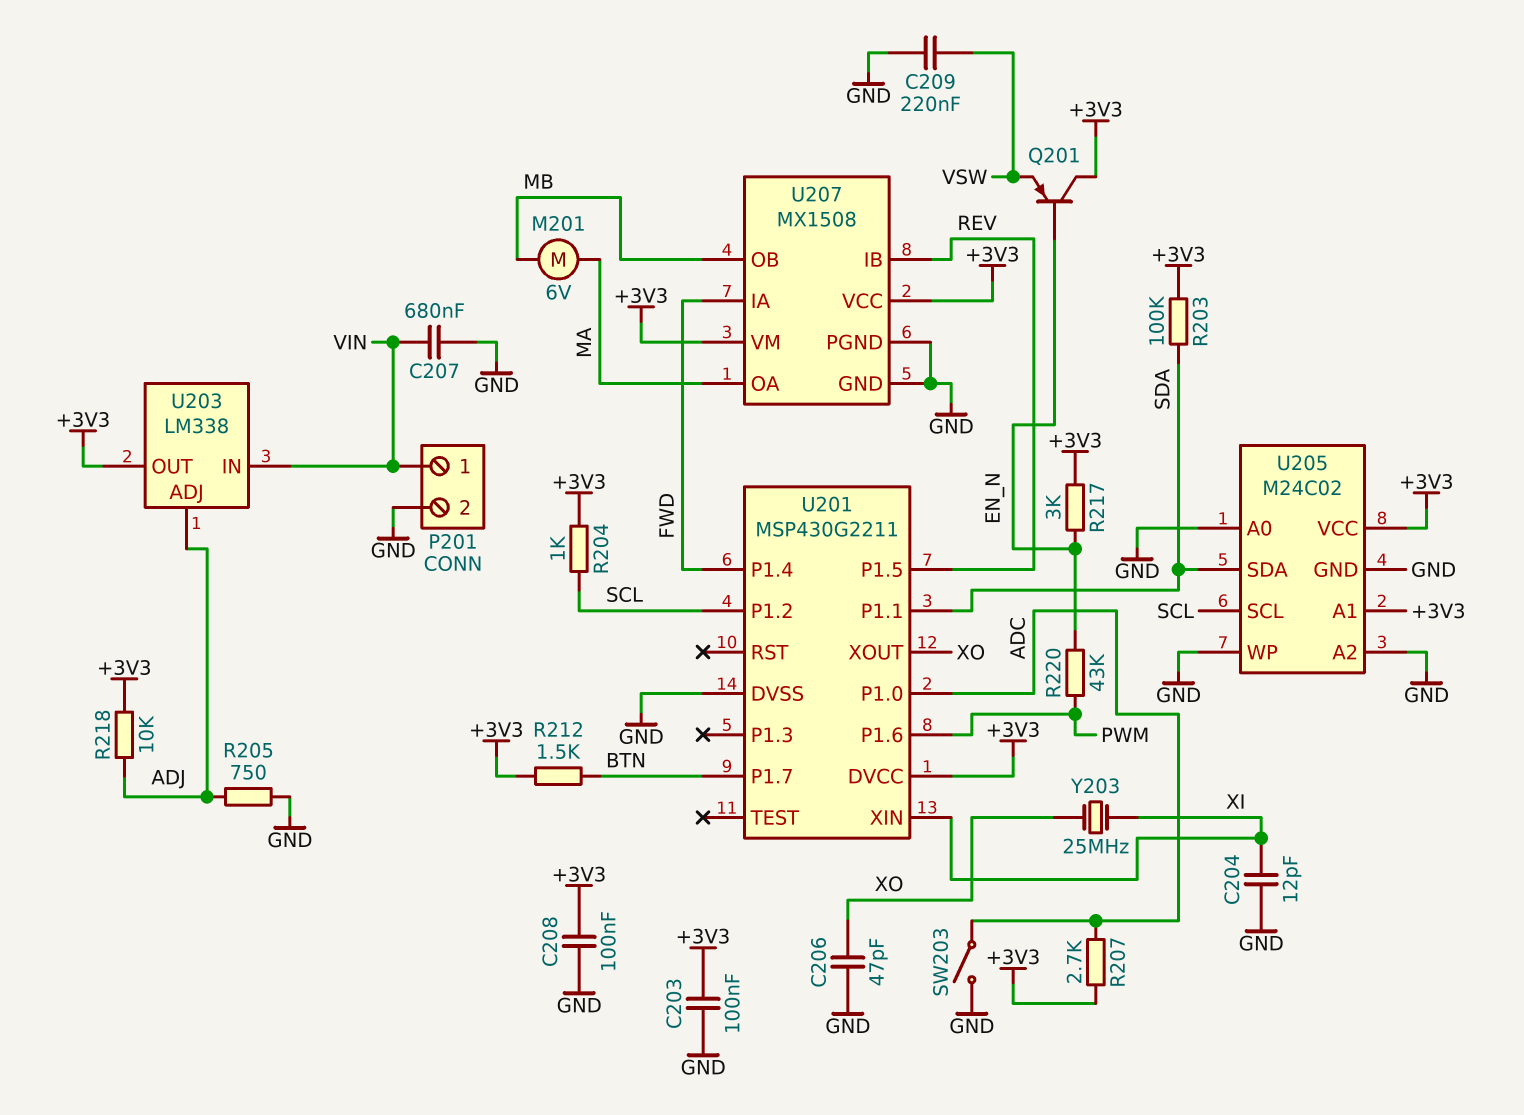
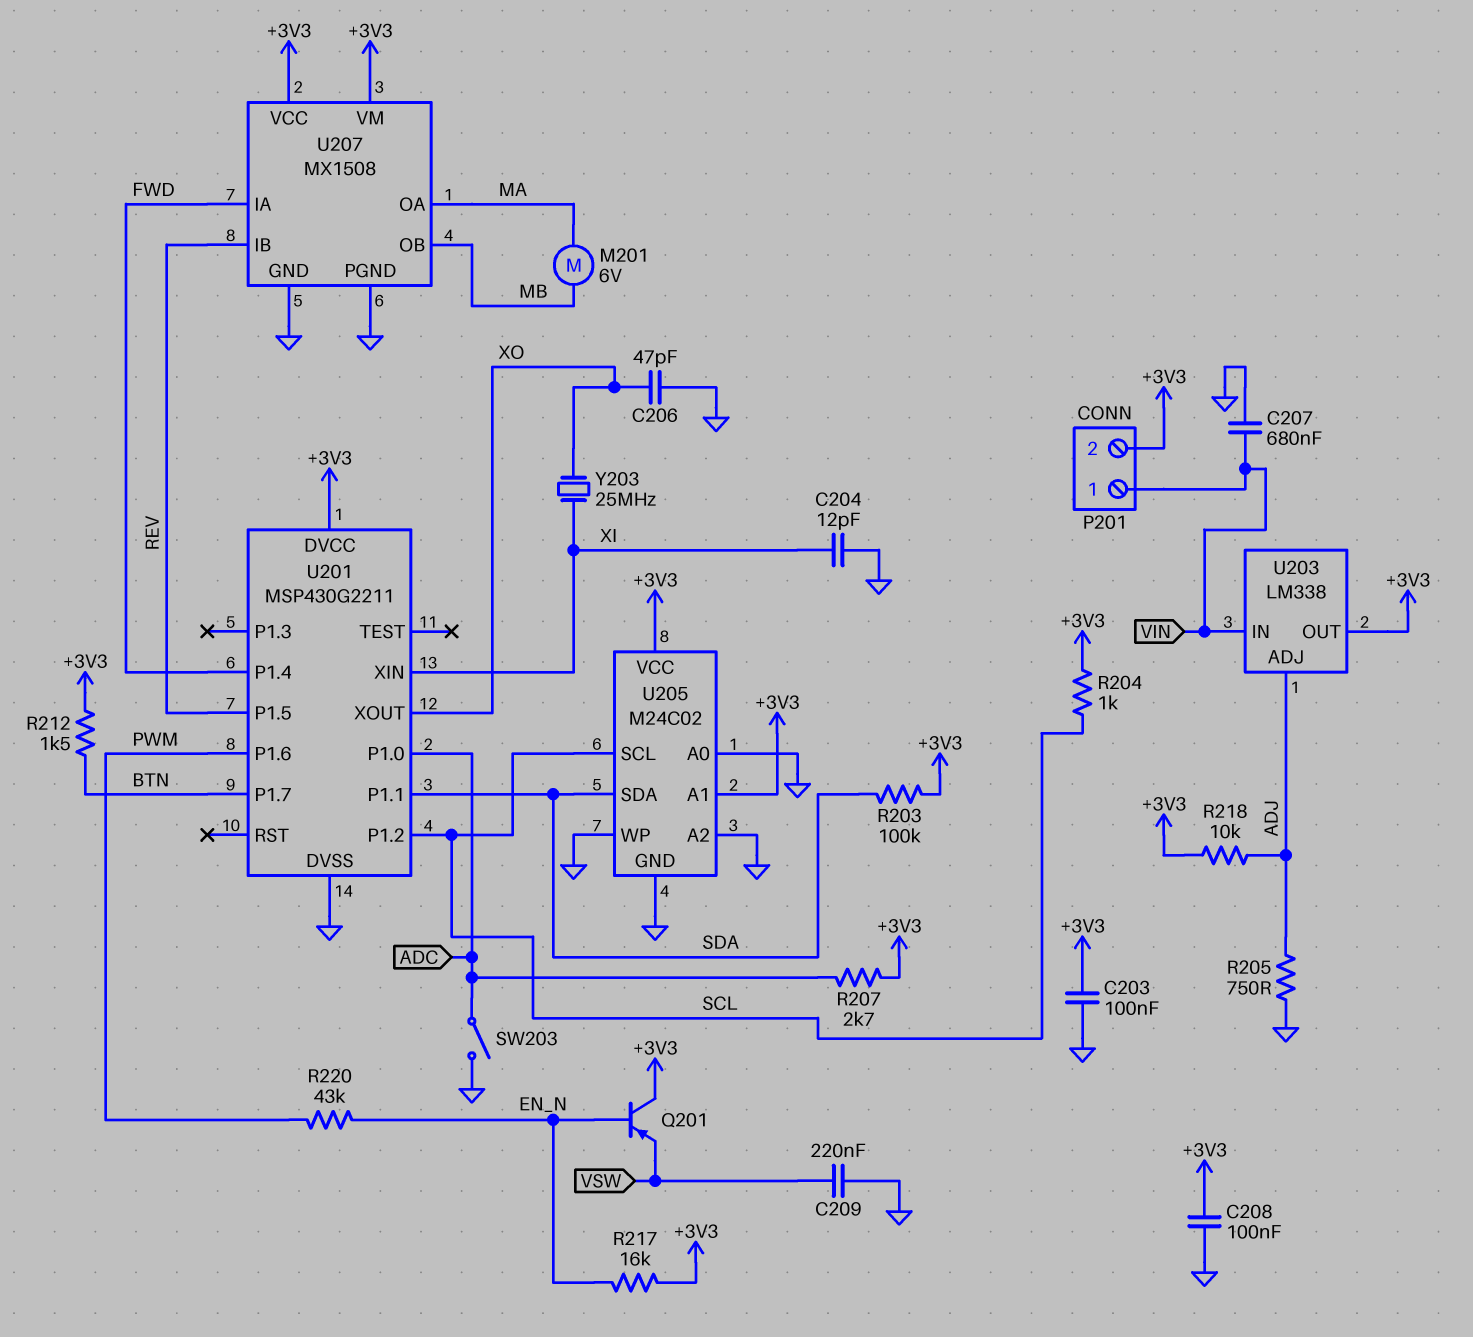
P201 pin 2: GND -> +3V3
R217: 3k (+3V3, EN_N) -> 16k (+3V3, EN_N)

